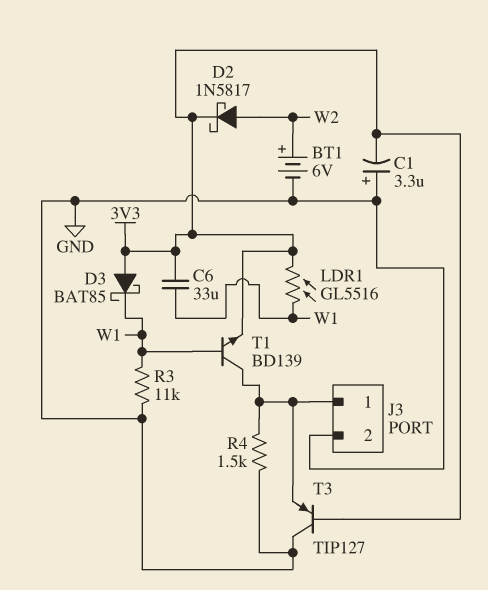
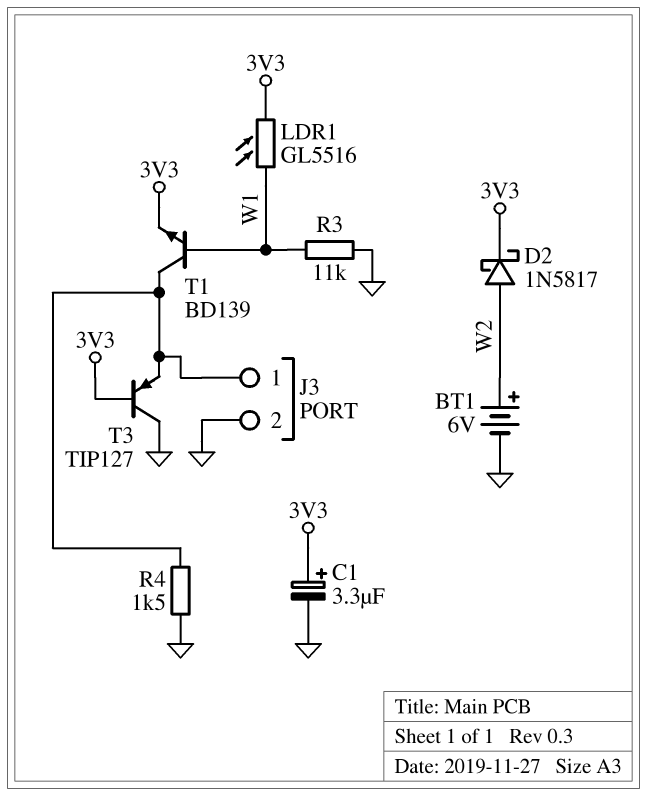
C1: 3.3uF (plus GND, minus 3V3) -> 3.3uF (plus 3V3, minus GND)
C6: 33uF (3V3, W1) -> none
D3: schottky BAT85 (A 3V3, K W1) -> none

